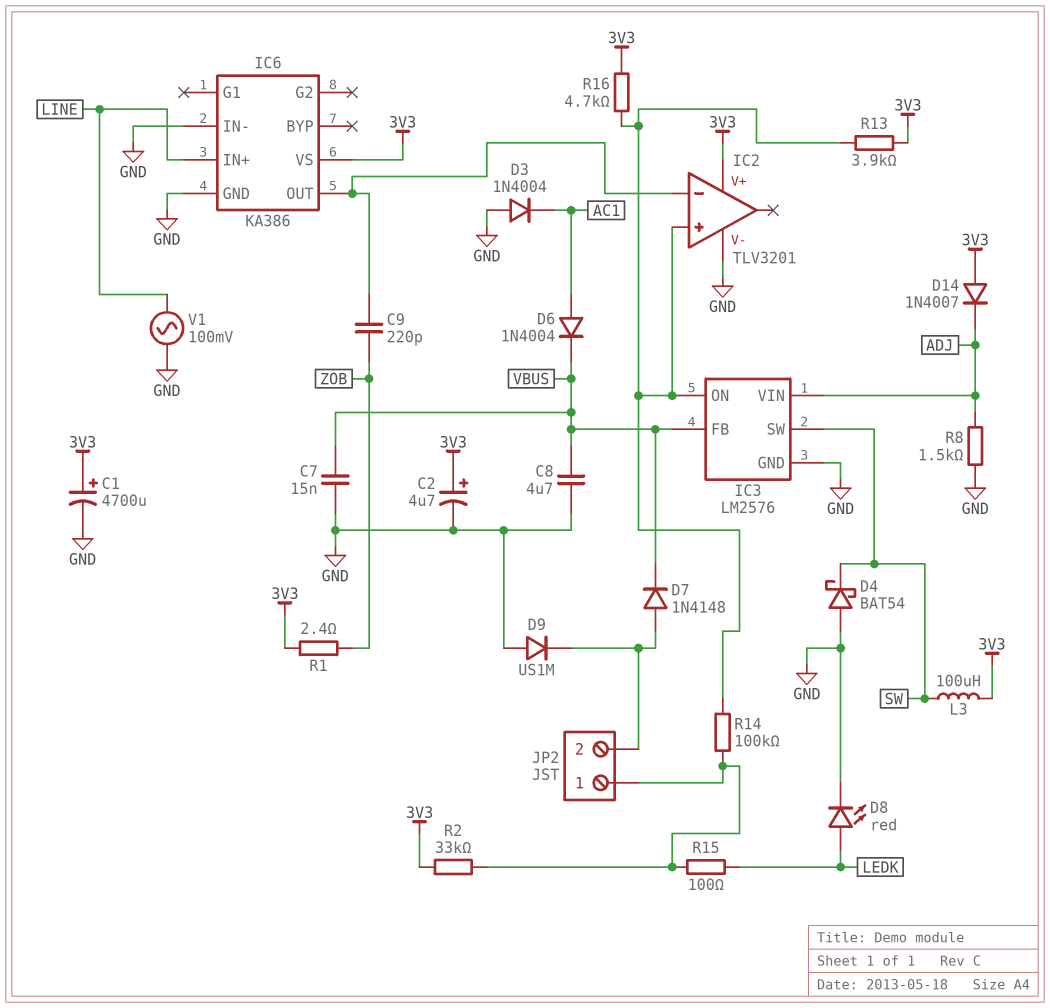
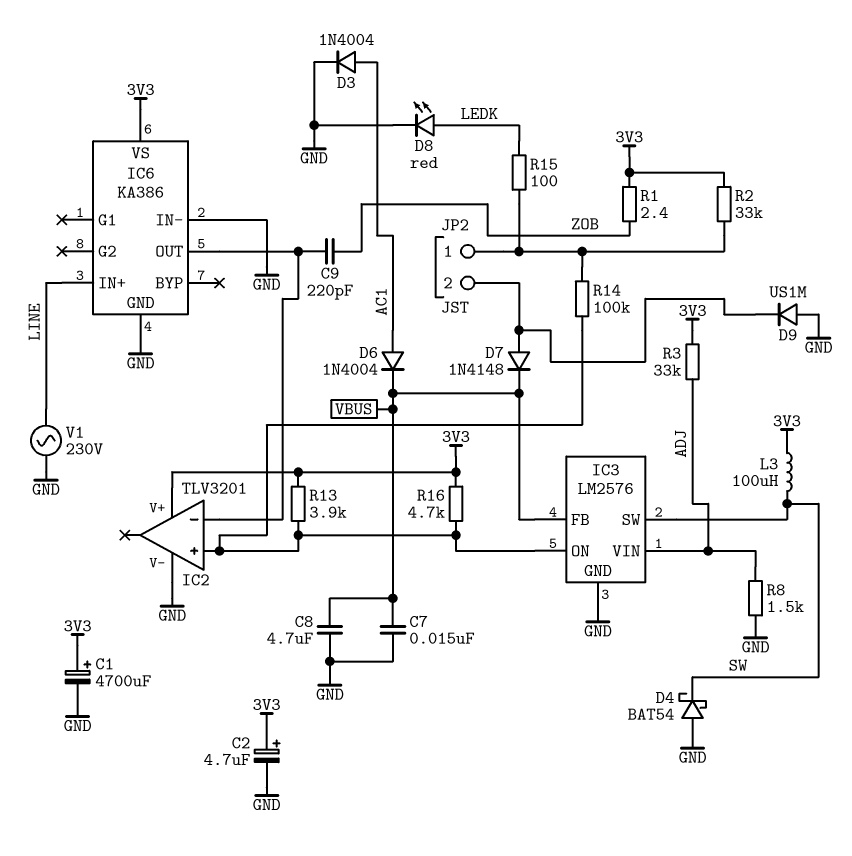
D3: diode 1N4004 (A GND, K AC1) -> diode 1N4004 (A AC1, K GND)
D14: diode 1N4007 (A 3V3, K ADJ) -> none
R3: none -> 33k (3V3, ADJ)
V1: AC 100mV (GND, LINE) -> AC 230V (GND, LINE)

